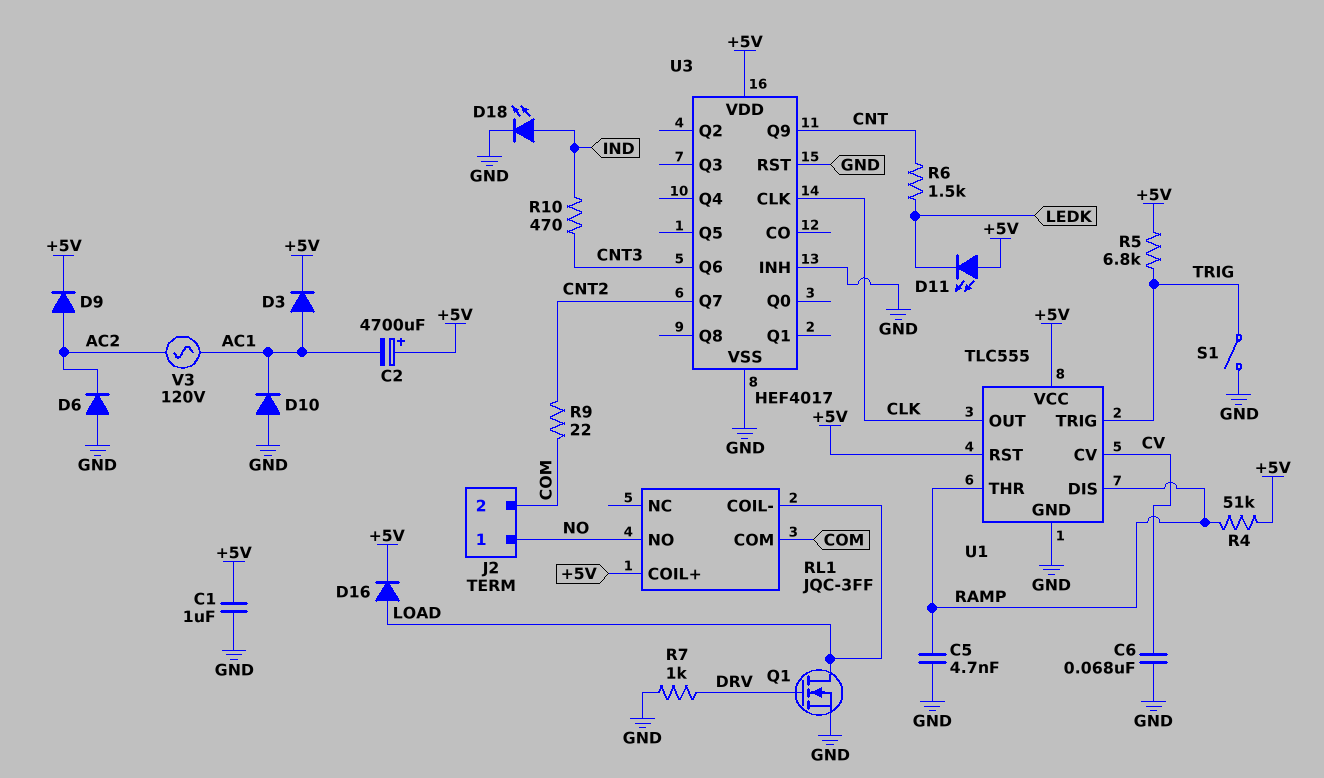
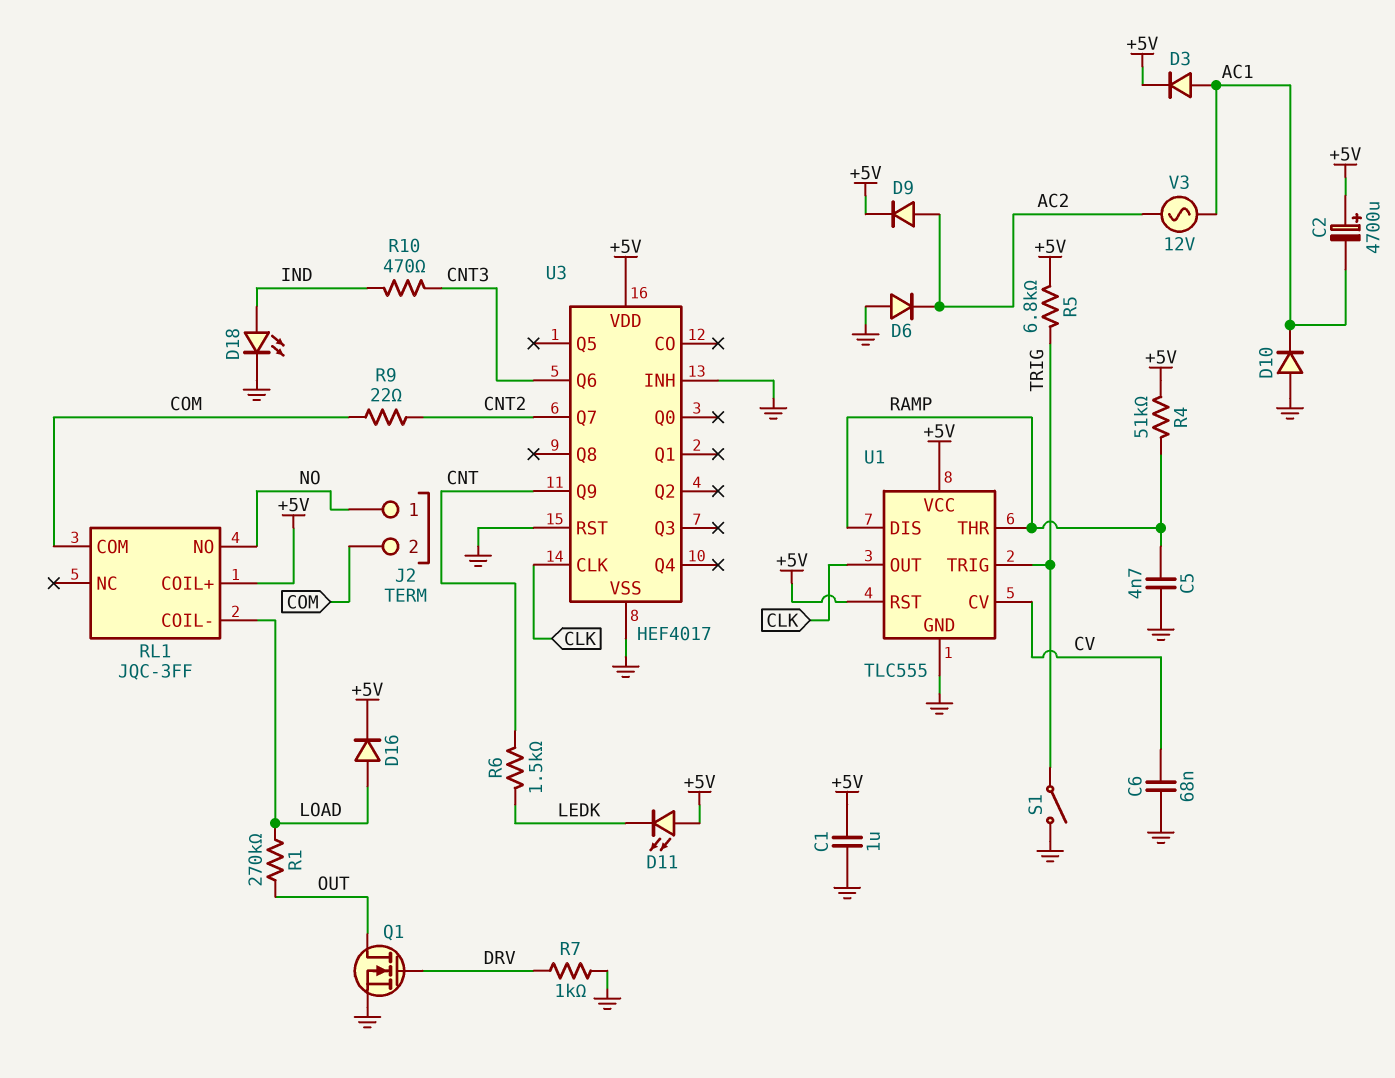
Q1: NMOS (G DRV, D LOAD, S GND) -> NMOS (G DRV, D OUT, S GND)
R1: none -> 270k (LOAD, OUT)
V3: AC 120V (AC1, AC2) -> AC 12V (AC1, AC2)

